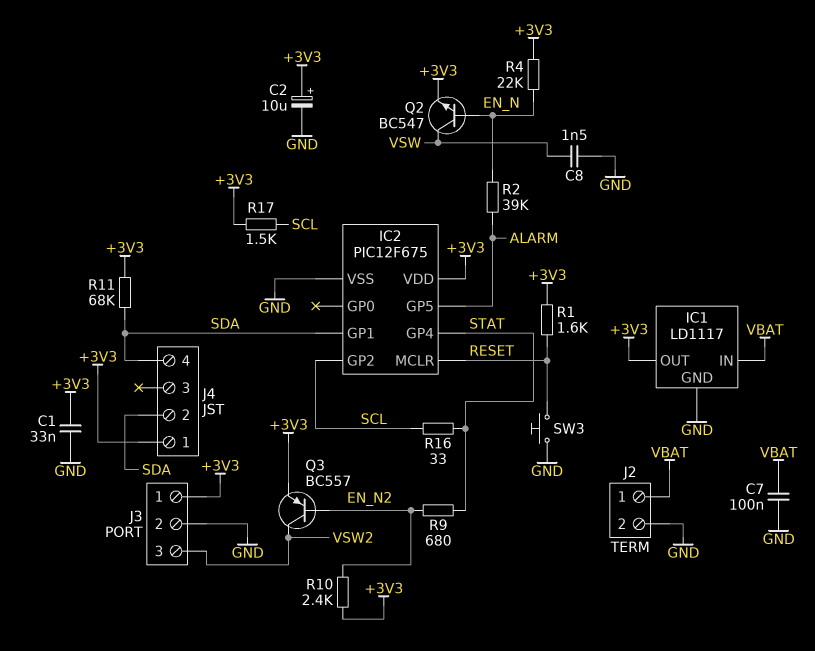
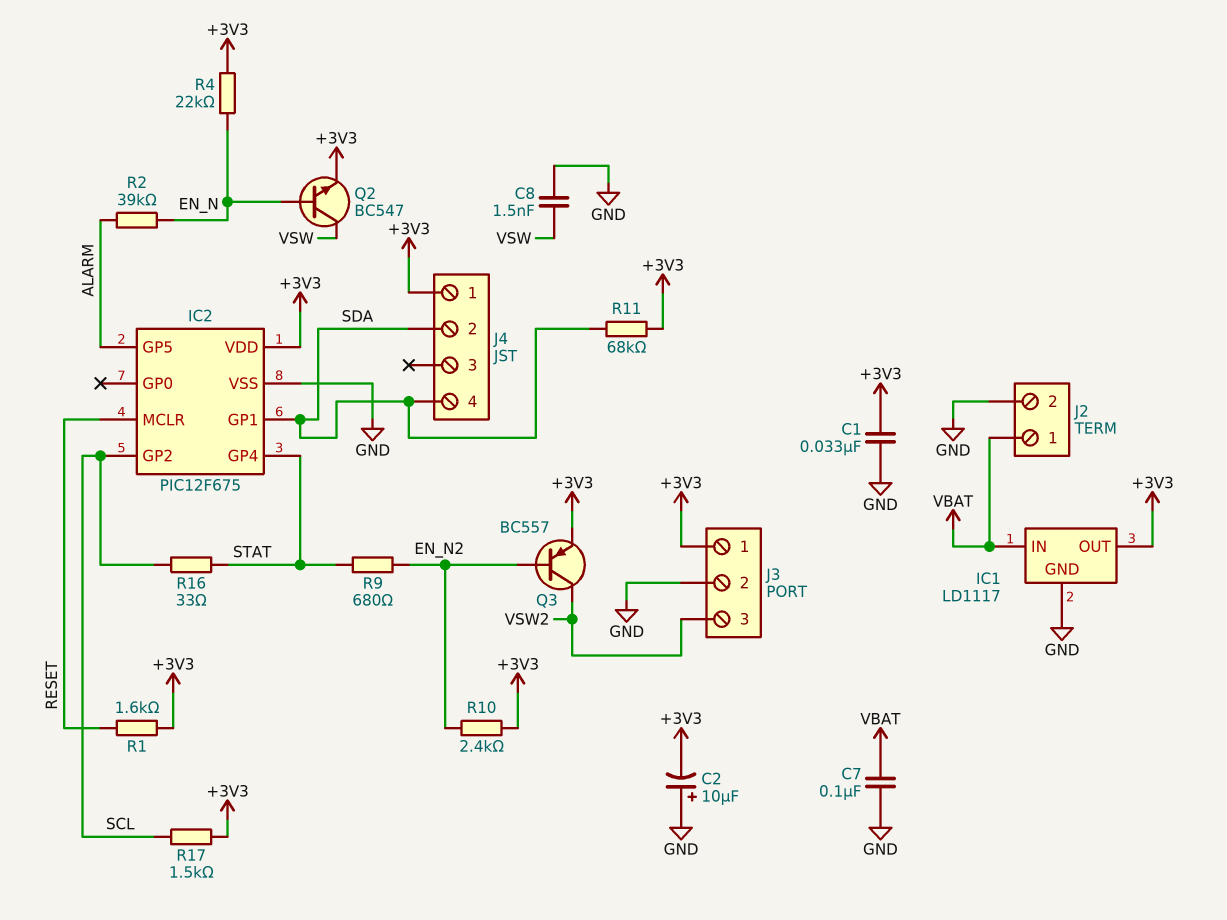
C2: 10uF (plus +3V3, minus GND) -> 10uF (plus GND, minus +3V3)
SW3: button (GND, RESET) -> none

